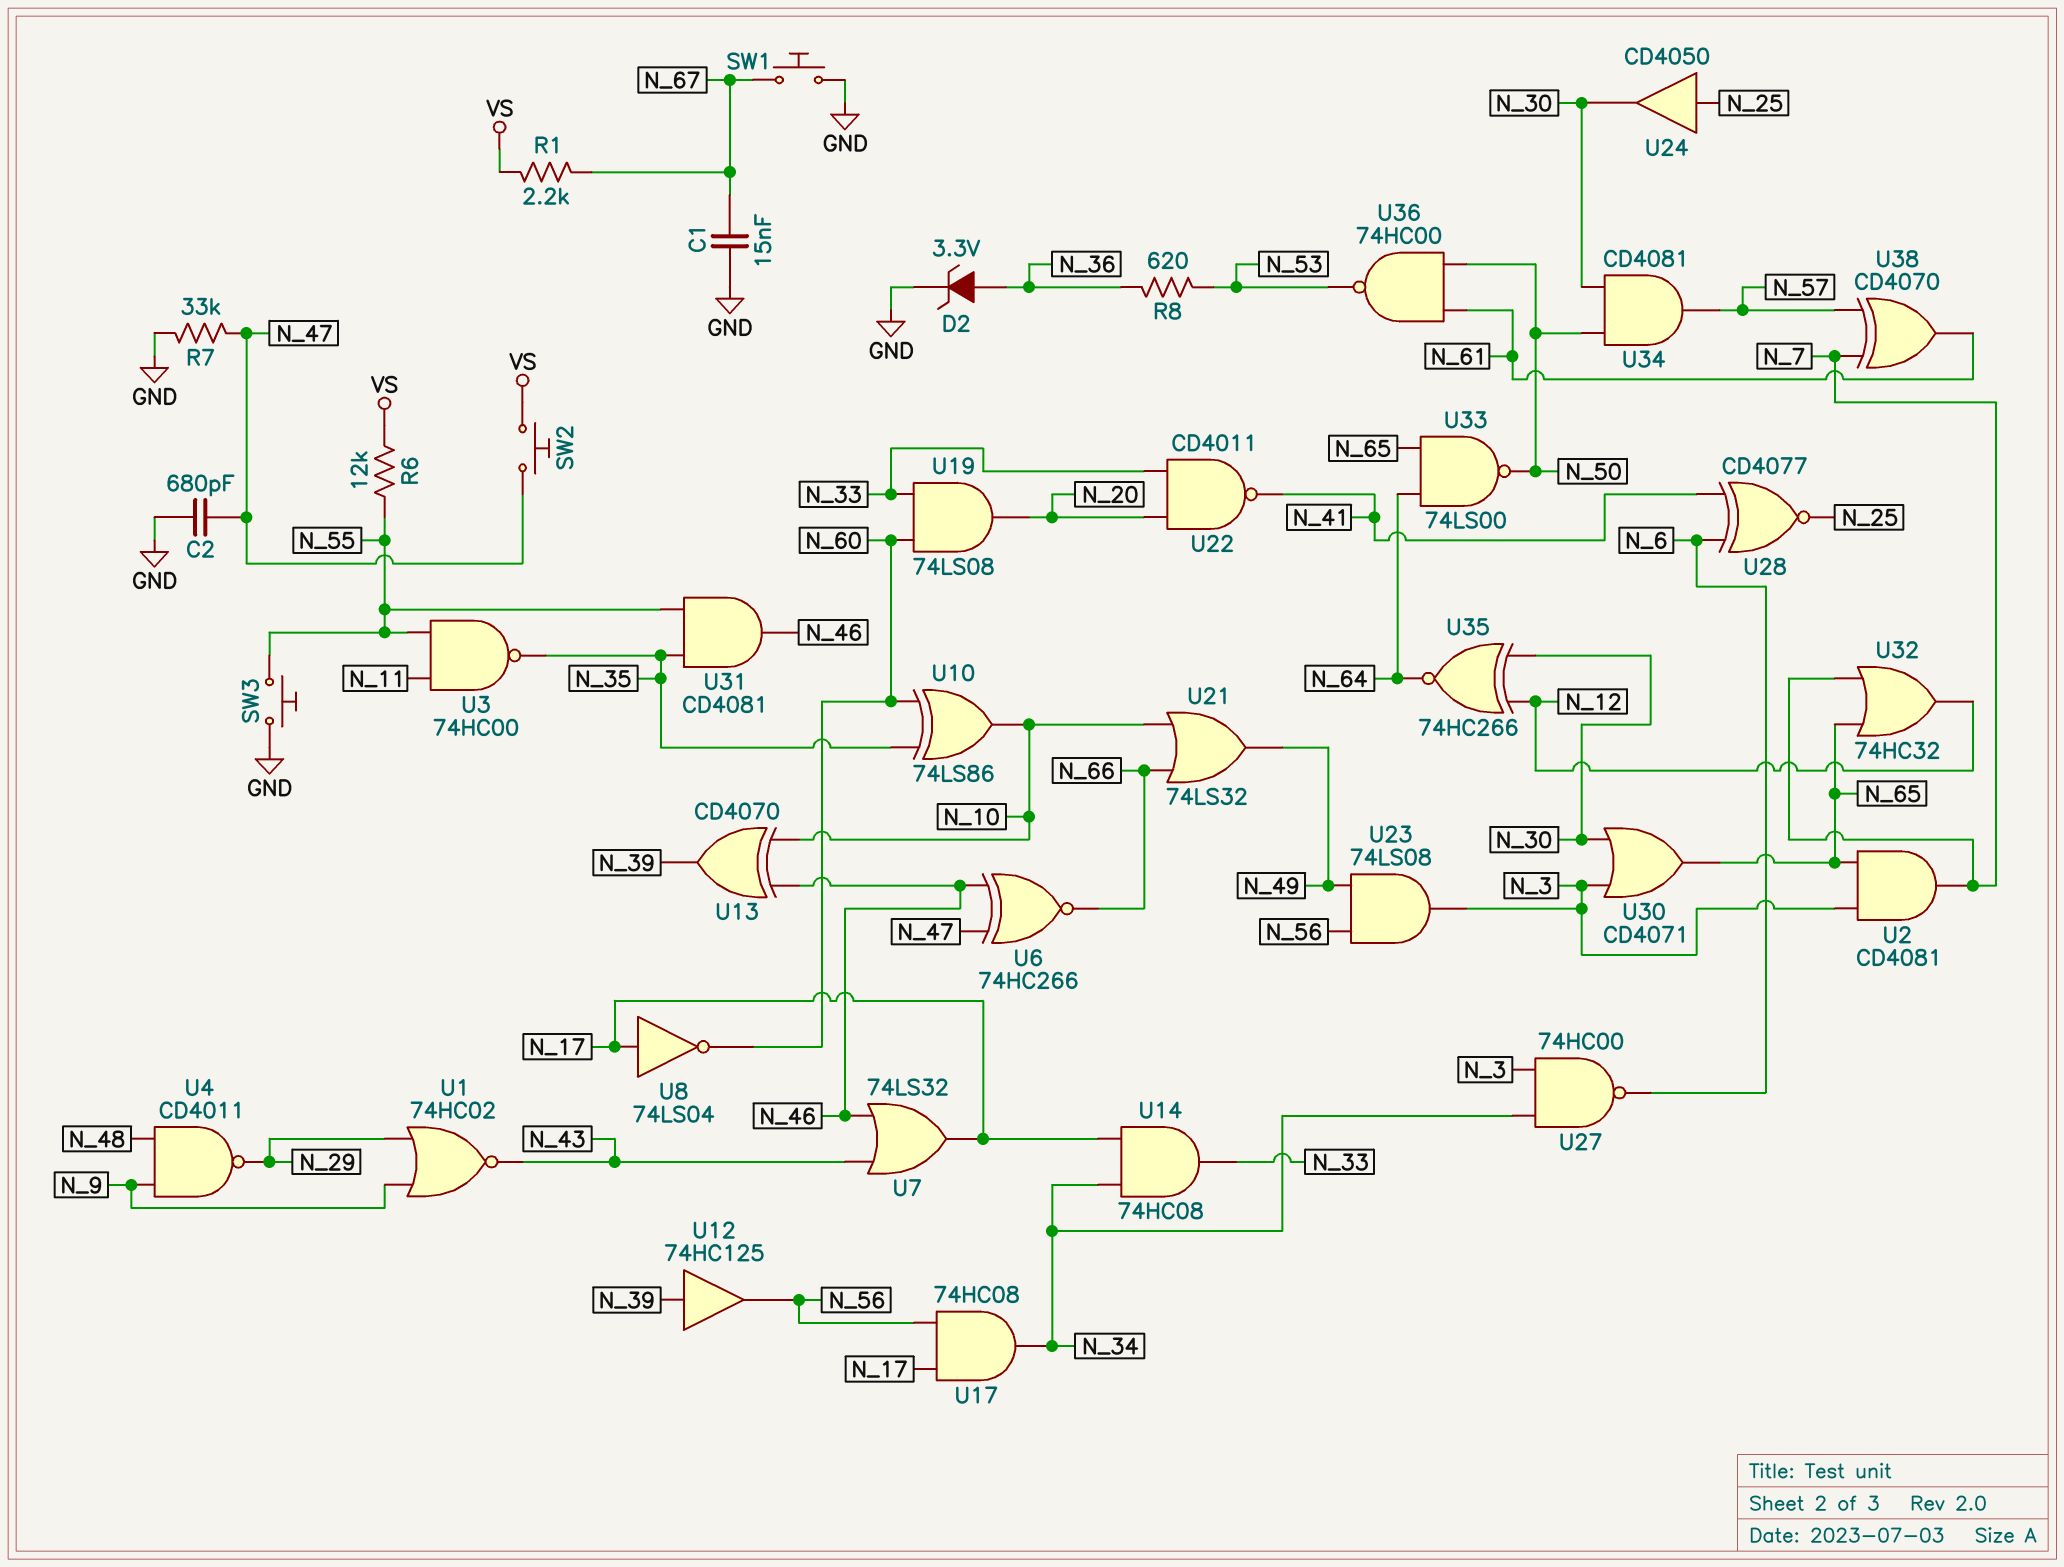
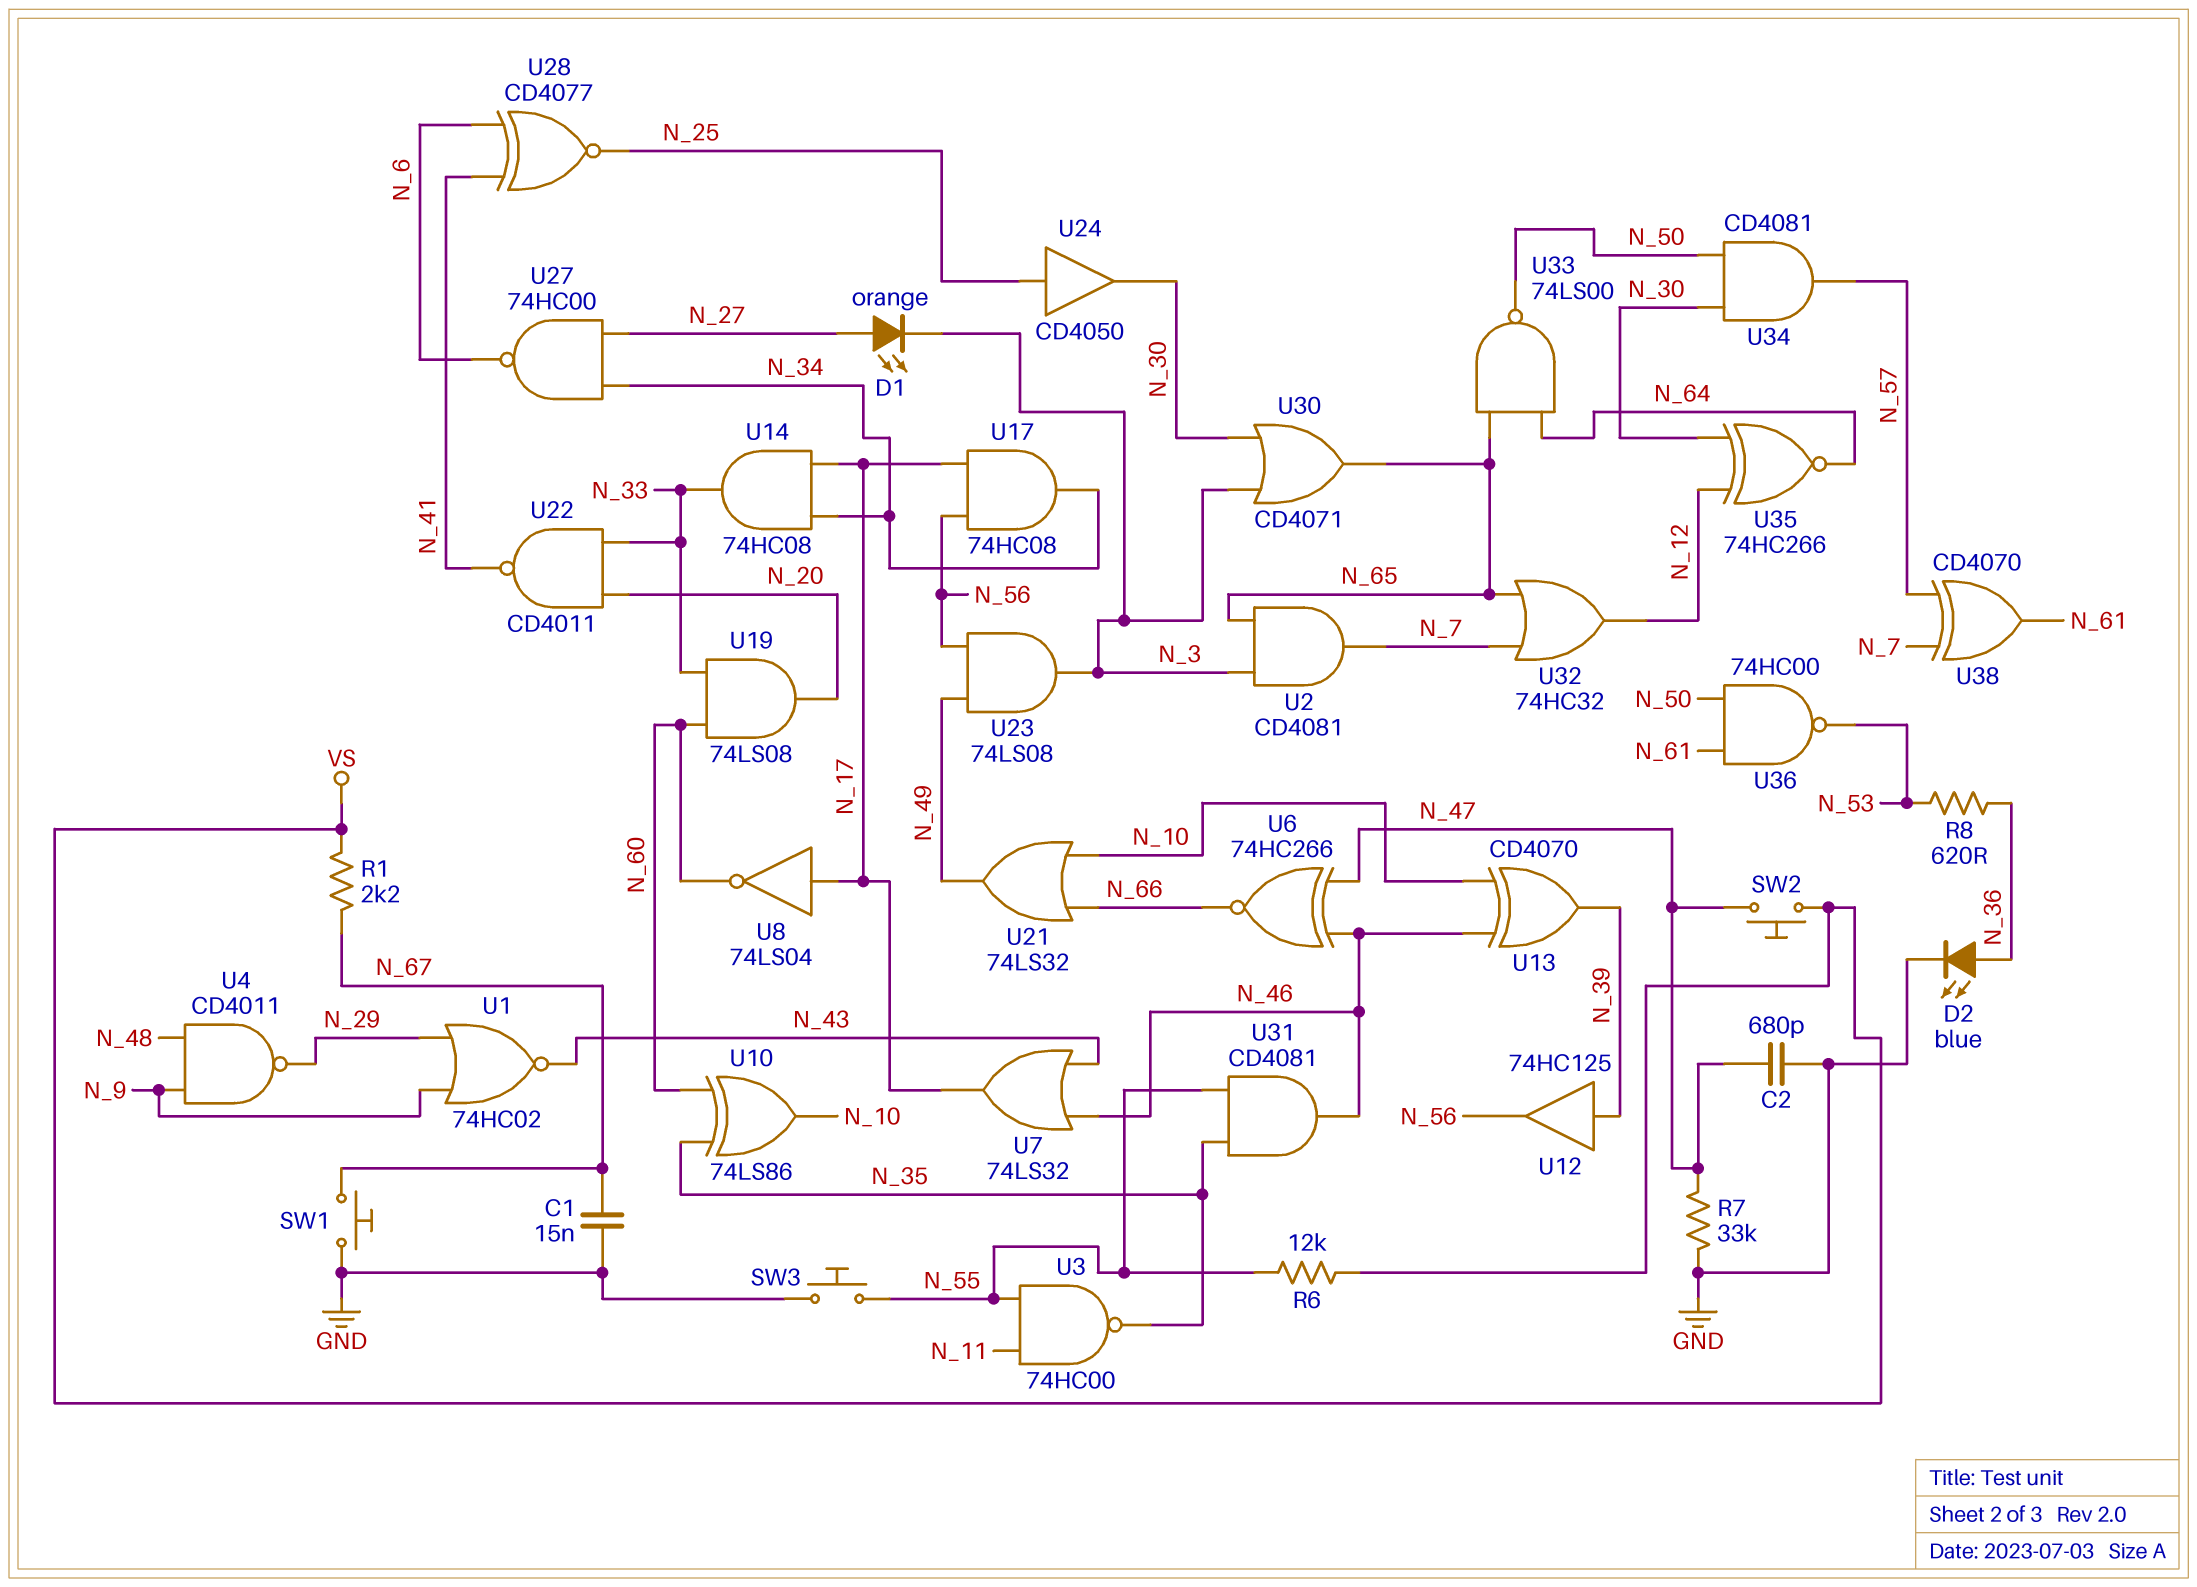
D1: none -> LED orange (A N_27, K N_3)
D2: zener 3.3V (A N_36, K GND) -> LED blue (A N_36, K GND)
U27: NAND 74HC00 (in N_3, in N_34, out N_6) -> NAND 74HC00 (in N_27, in N_34, out N_6)

